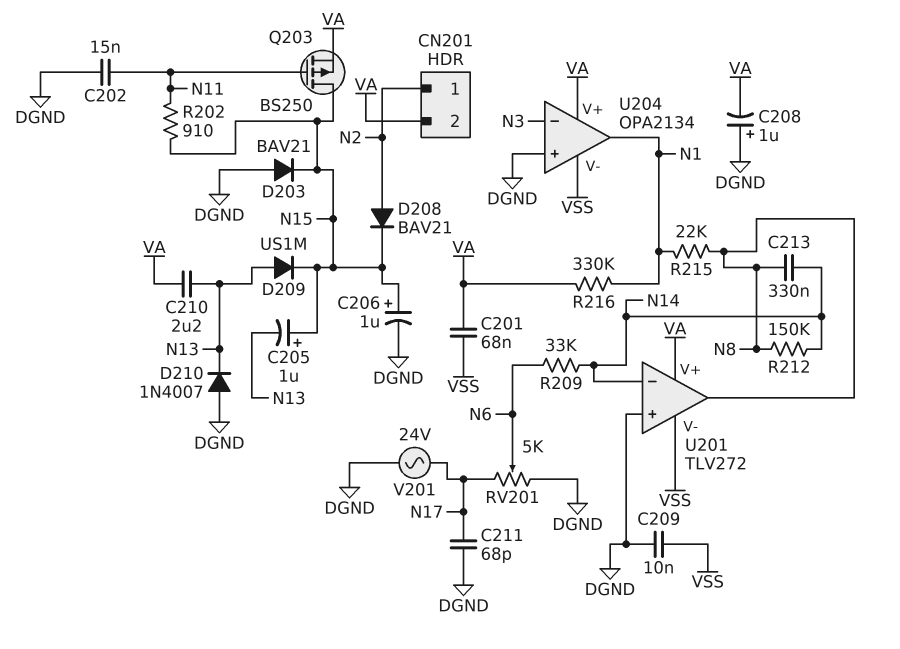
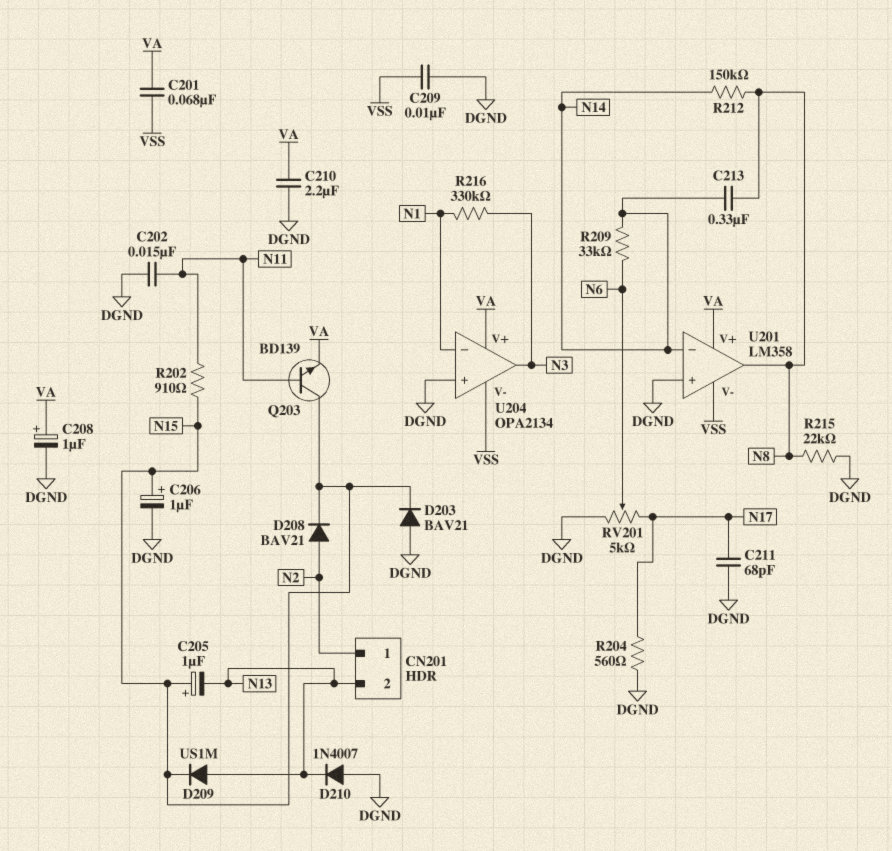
C208: 1uF (plus DGND, minus VA) -> 1uF (plus VA, minus DGND)
C210: 2.2uF (N13, VA) -> 2.2uF (DGND, VA)
CN201 pin 2: VA -> N13
Q203: PMOS BS250 (G N11, D N15, S VA) -> NPN BD139 (B N11, C N15, E VA)
R204: none -> 560 (DGND, N17)
R215: 22k (N1, N8) -> 22k (DGND, N8)
R216: 330k (N1, VA) -> 330k (N1, N3)
U201: TLV272 -> LM358
U204 pin in-: N3 -> N1
U204 pin out: N1 -> N3
V201: AC 24V (DGND, N17) -> none

